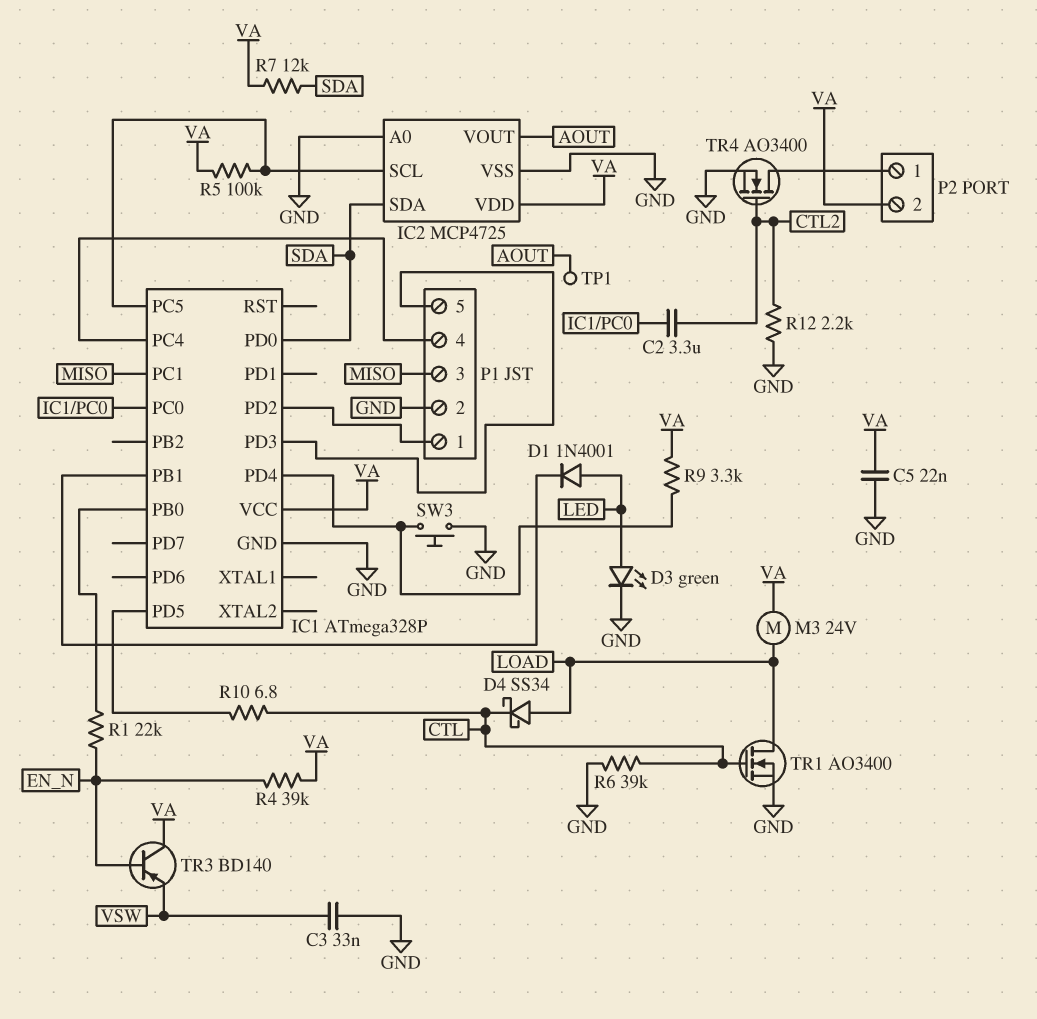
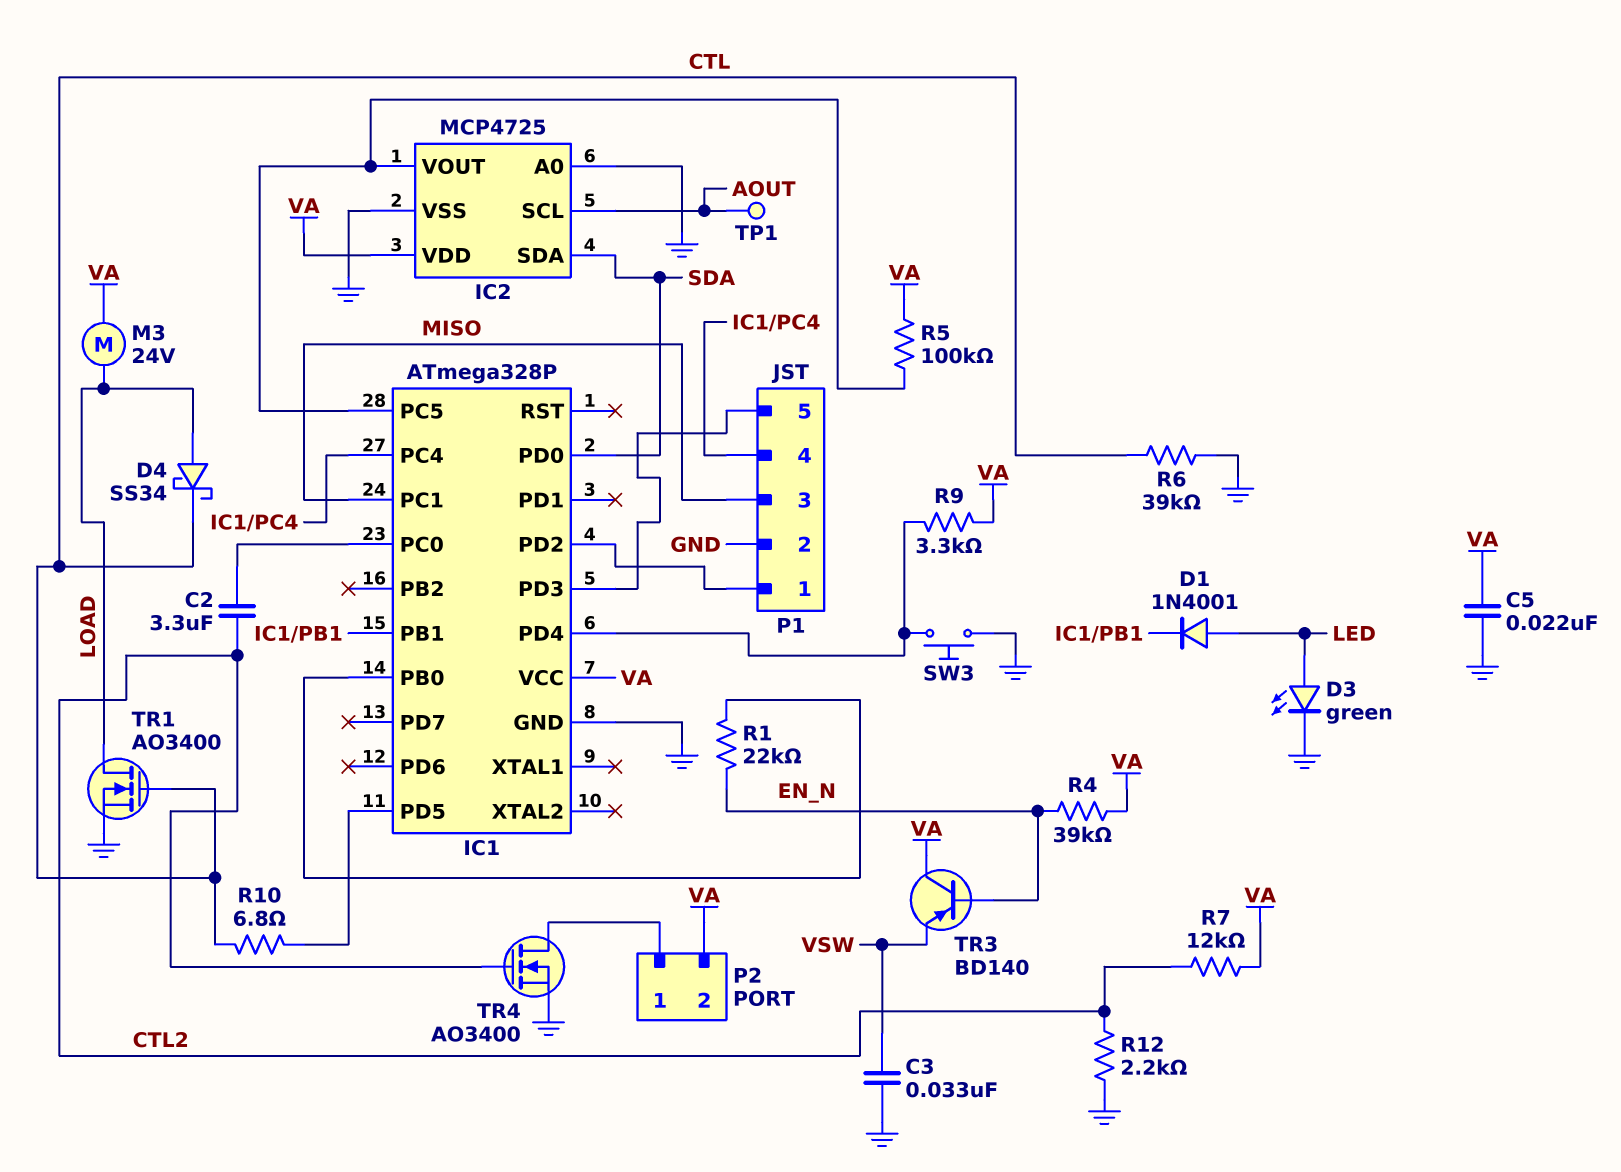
IC2 pin SCL: IC1/PC5 -> AOUT
IC2 pin VOUT: AOUT -> IC1/PC5
R7: 12k (SDA, VA) -> 12k (CTL2, VA)

